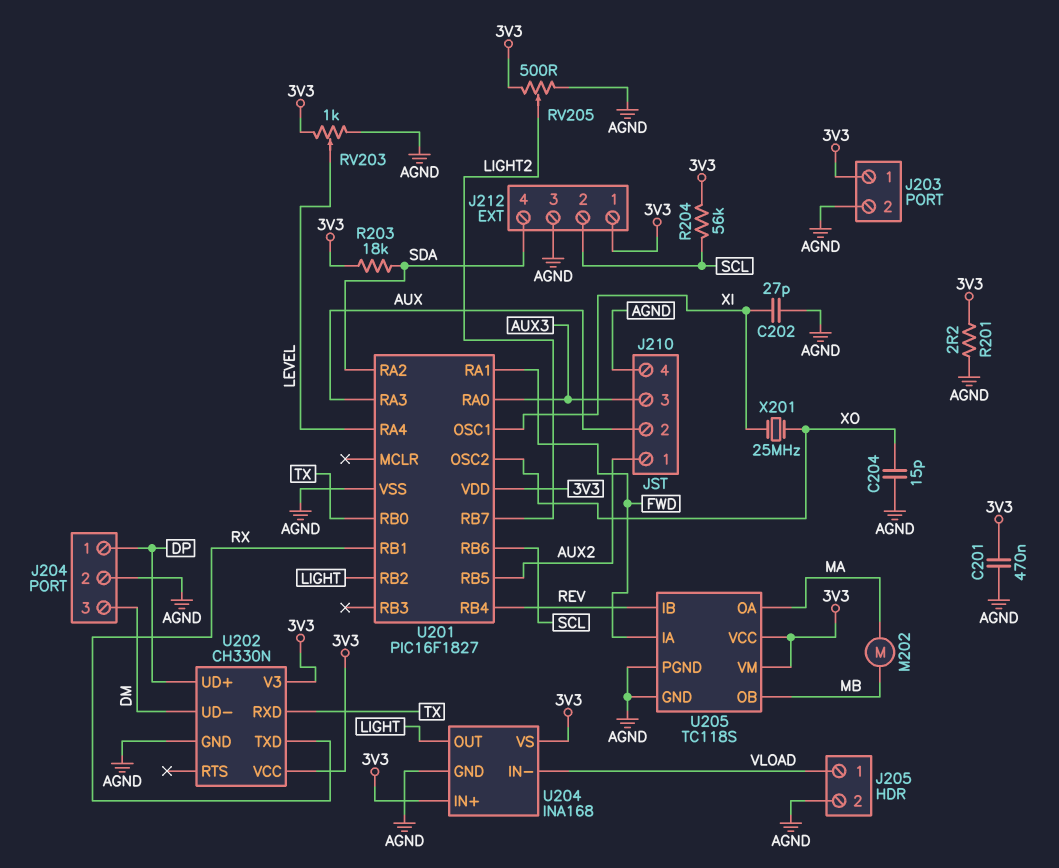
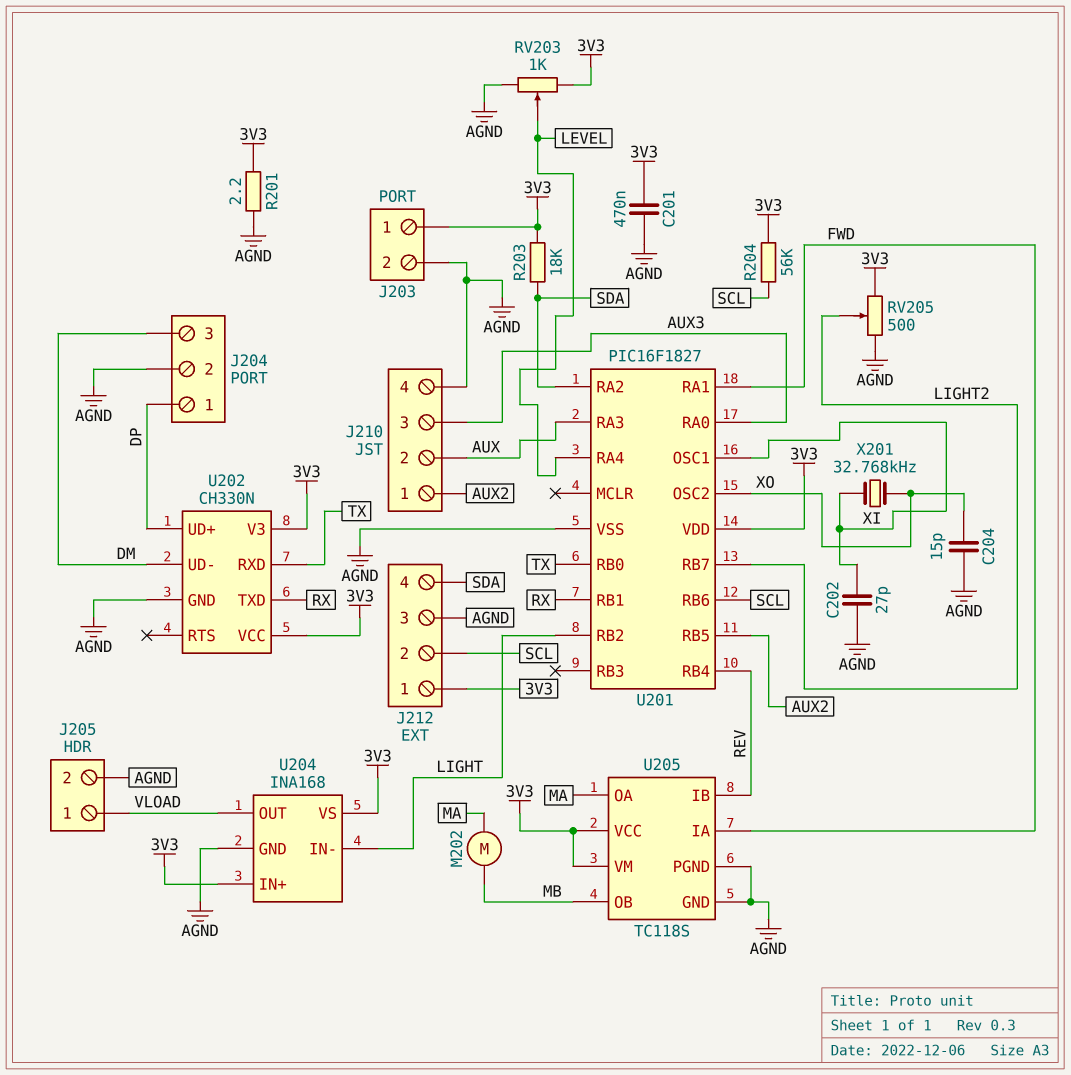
U204 pin IN-: VLOAD -> LIGHT
U204 pin OUT: LIGHT -> VLOAD
X201: 25MHz (XI, XO) -> 32.768kHz (XI, XO)

